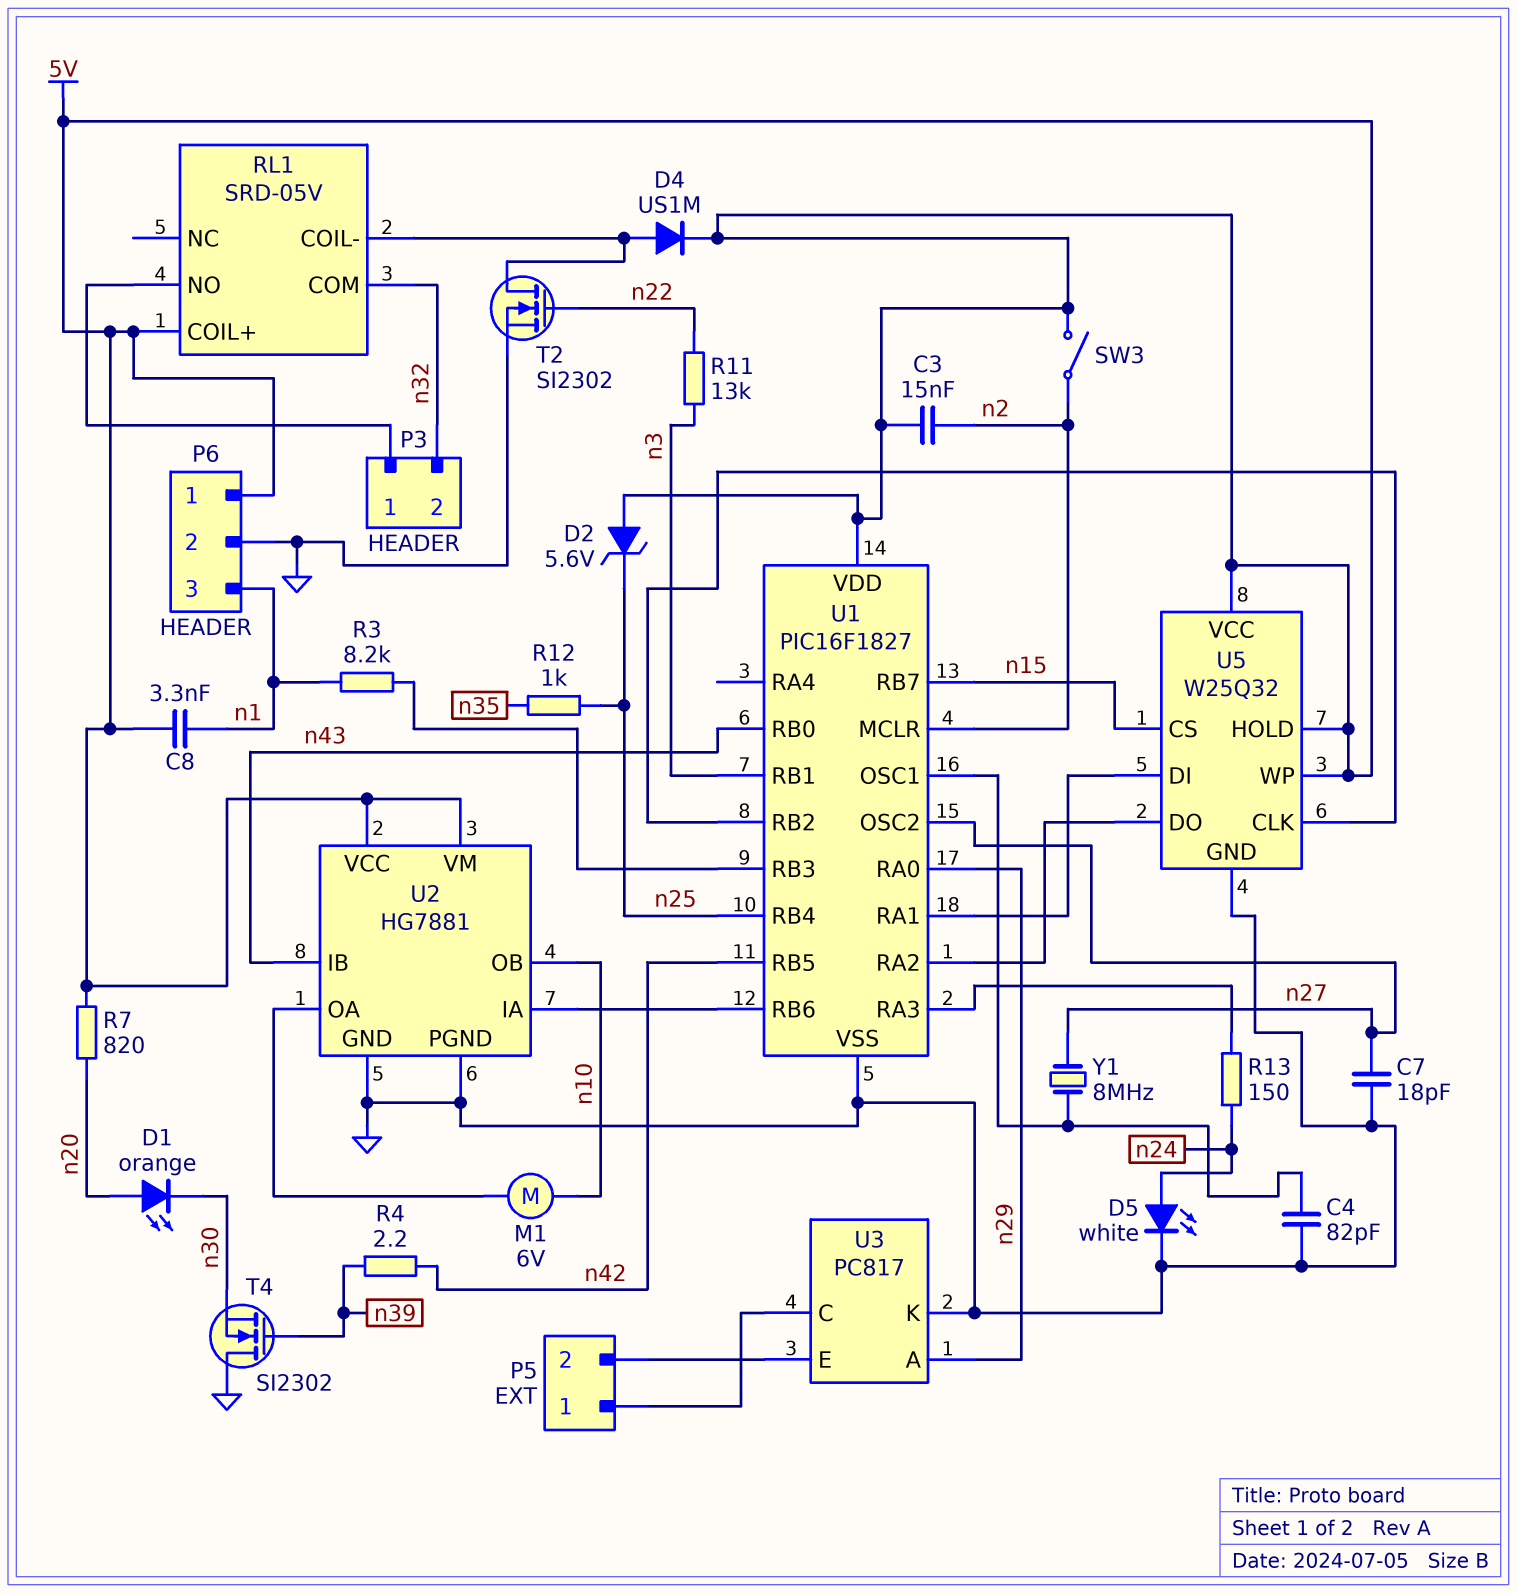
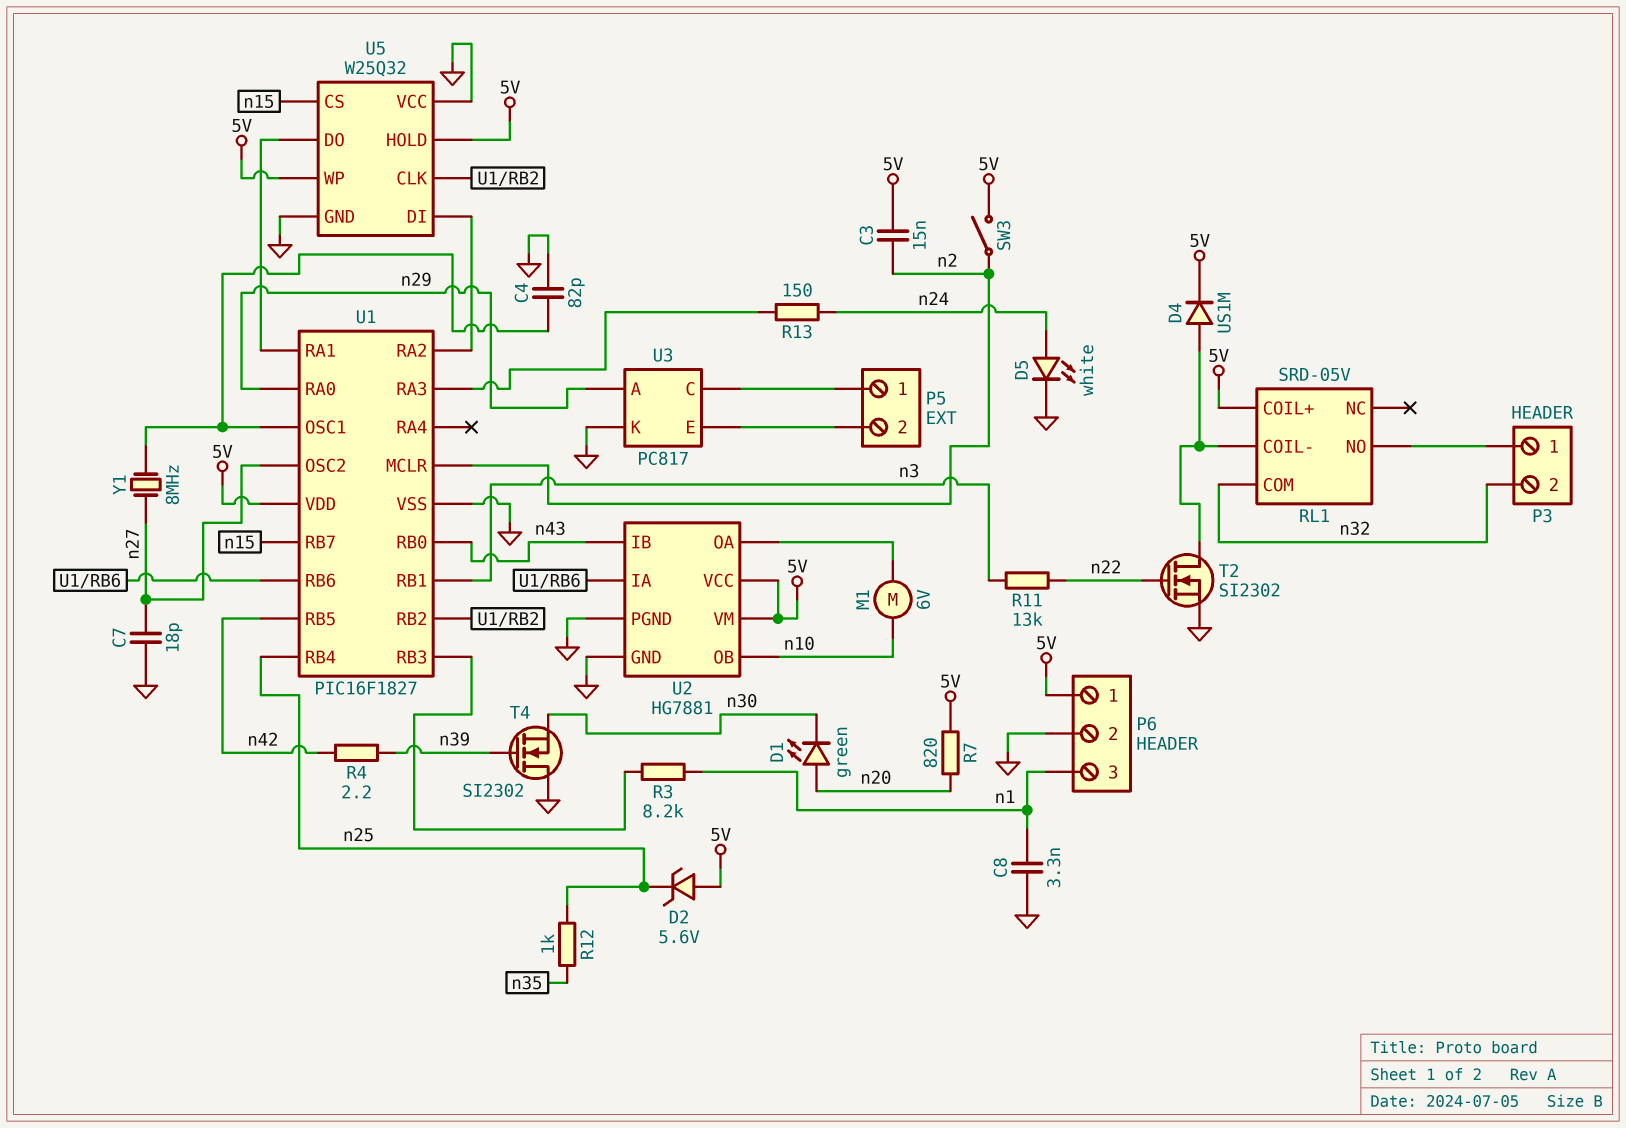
C8: 3.3nF (5V, n1) -> 3.3nF (GND, n1)
D1: LED orange (A n20, K n30) -> LED green (A n20, K n30)
U5 pin DI: U1/RA1 -> U1/RA2
U5 pin DO: U1/RA2 -> U1/RA1
U5 pin VCC: 5V -> GND

